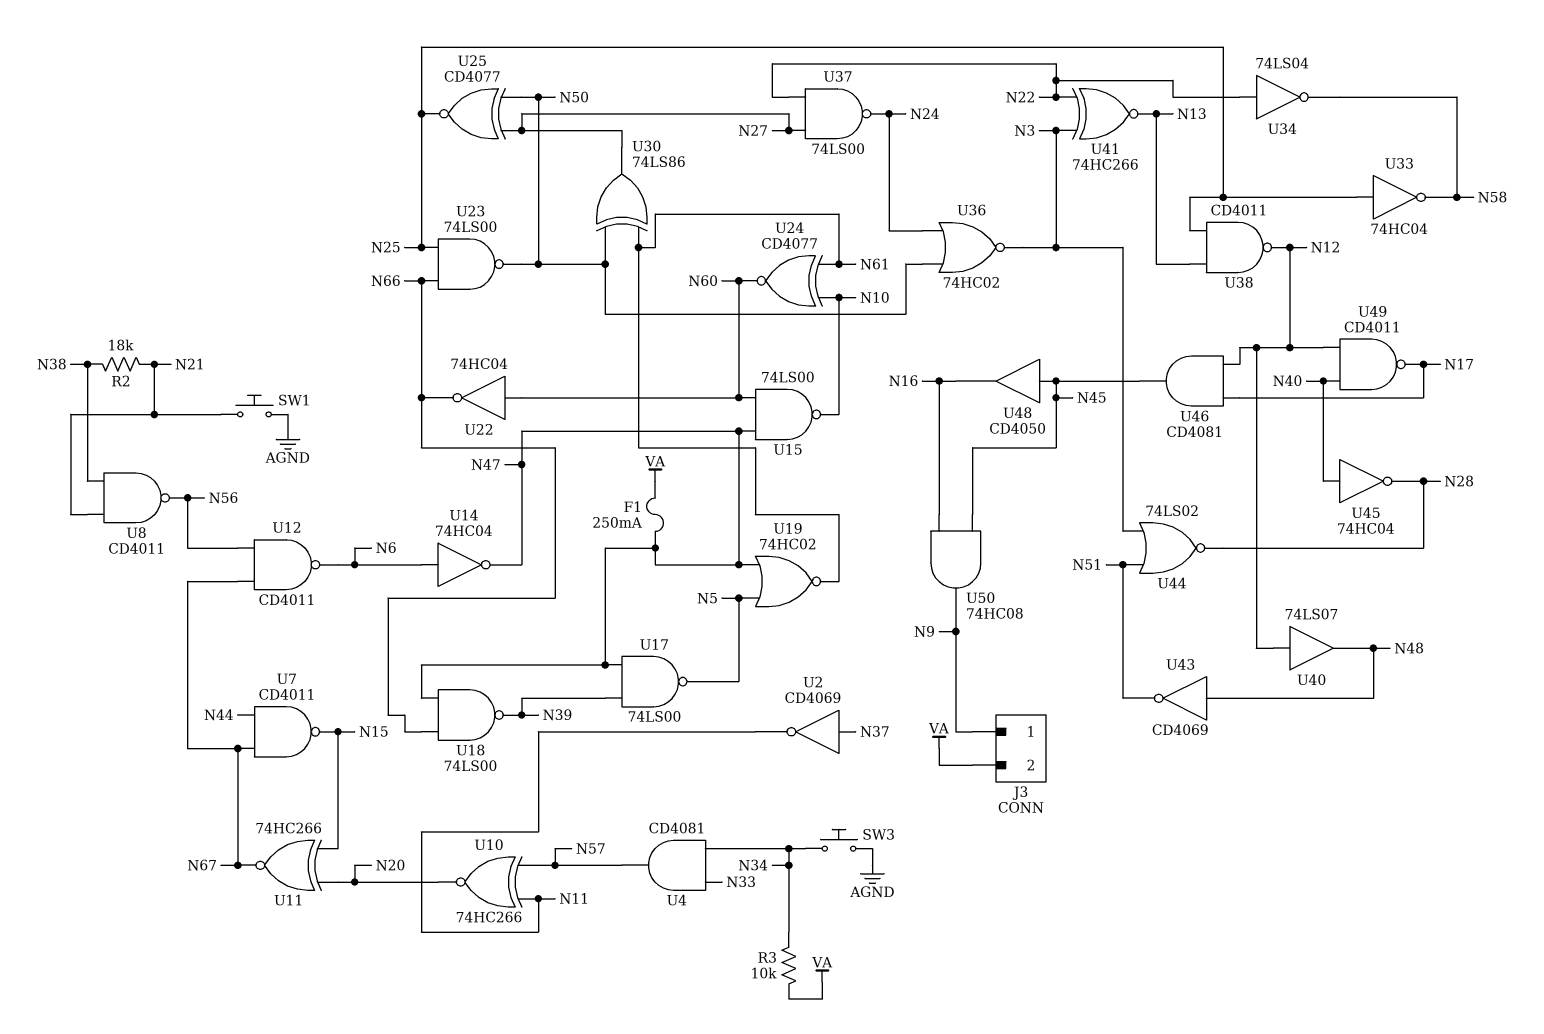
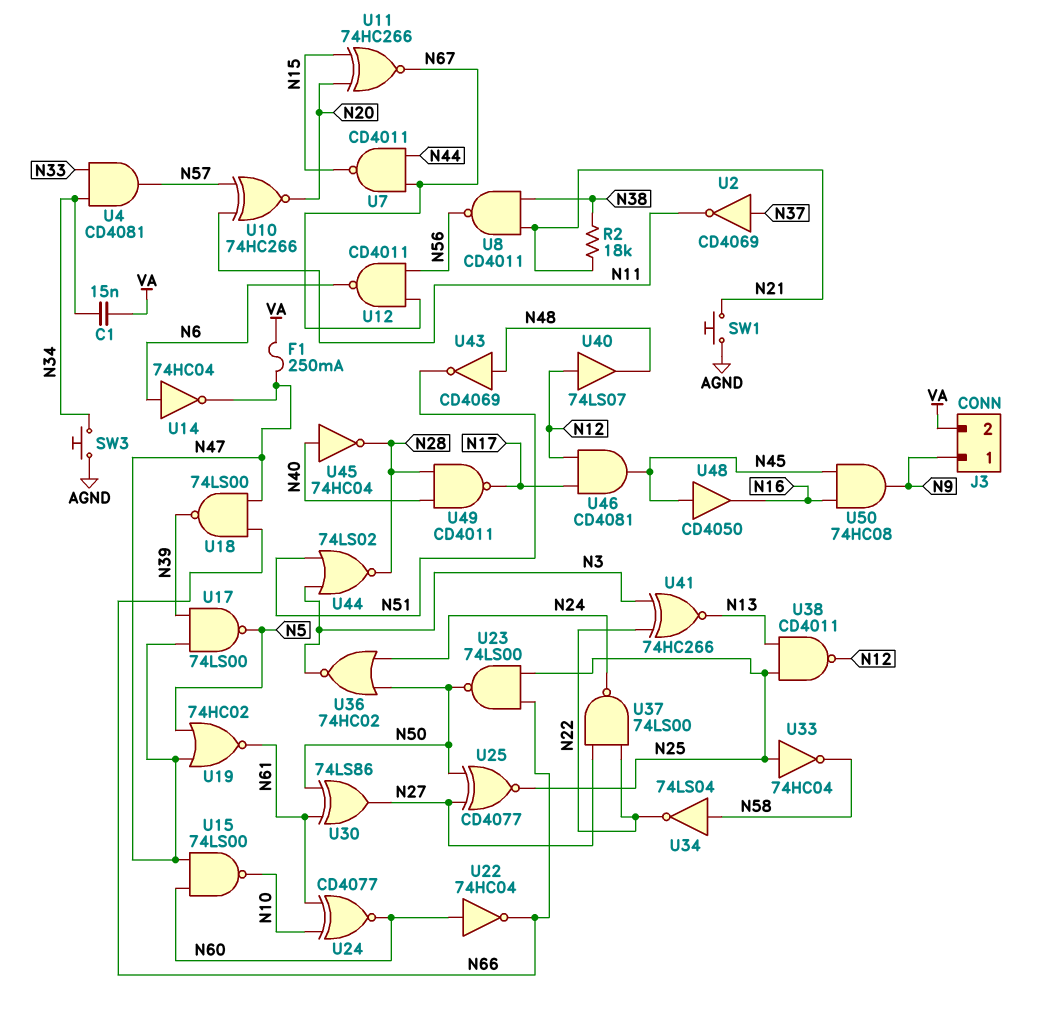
C1: none -> 15nF (N34, VA)
R3: 10k (N34, VA) -> none
U34: NOT 74LS04 (in N22, out N58) -> NOT 74LS04 (in N58, out N22)
U49: NAND CD4011 (in N12, in N40, out N17) -> NAND CD4011 (in N28, in N40, out N17)

